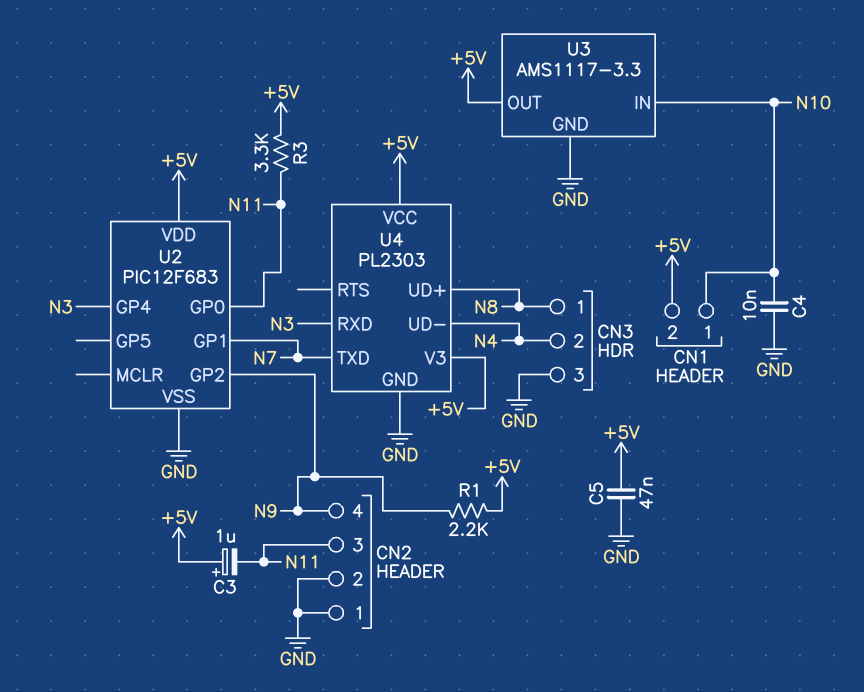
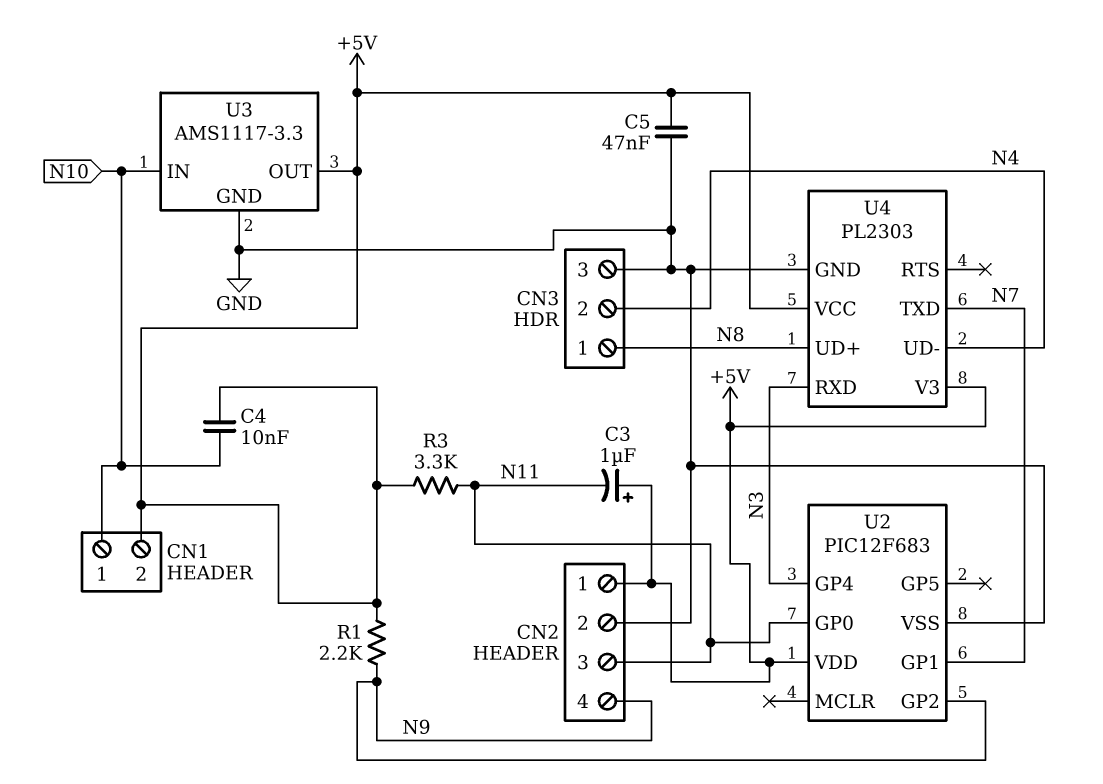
C4: 10nF (GND, N10) -> 10nF (+5V, N10)
CN2 pin 1: GND -> +5V

